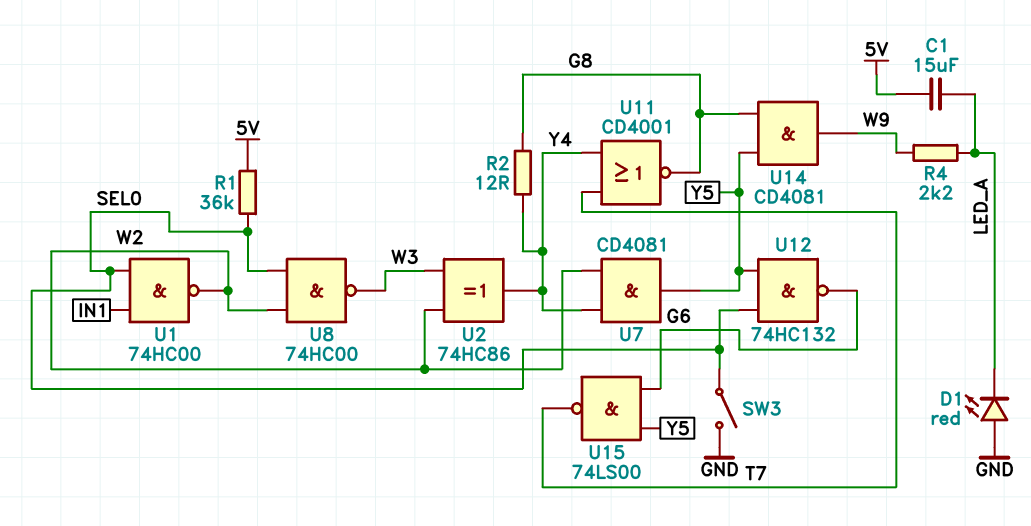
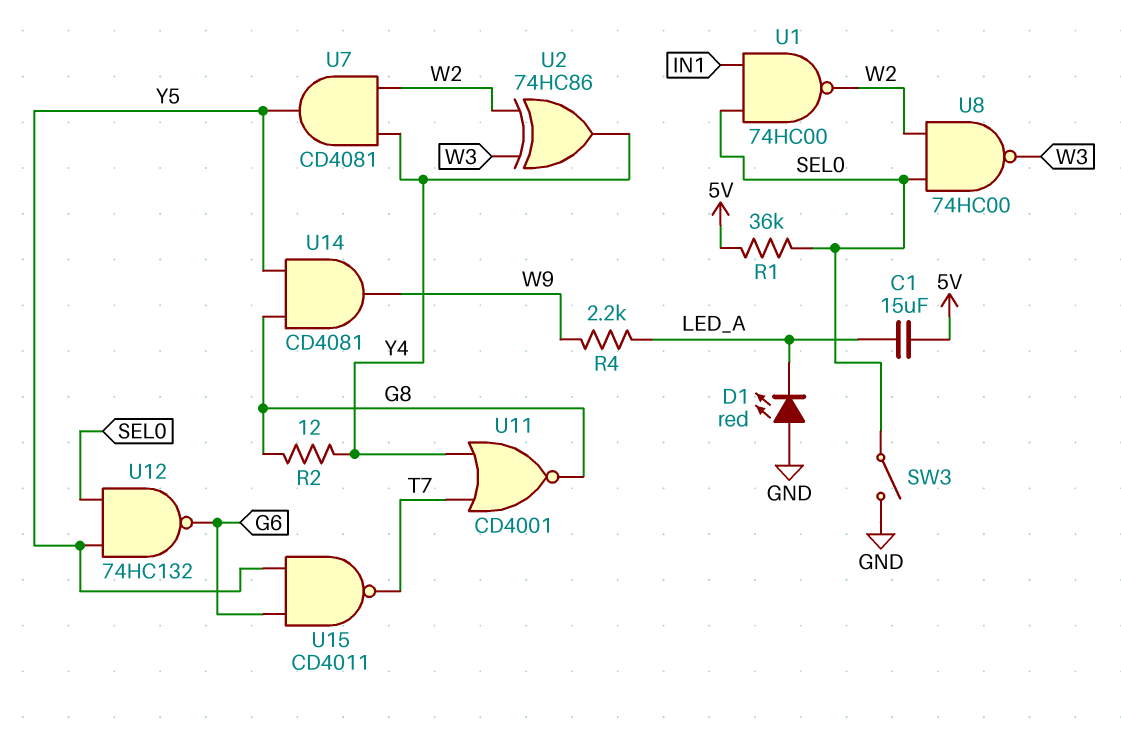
U15: NAND 74LS00 (in G6, in Y5, out T7) -> NAND CD4011 (in G6, in Y5, out T7)

